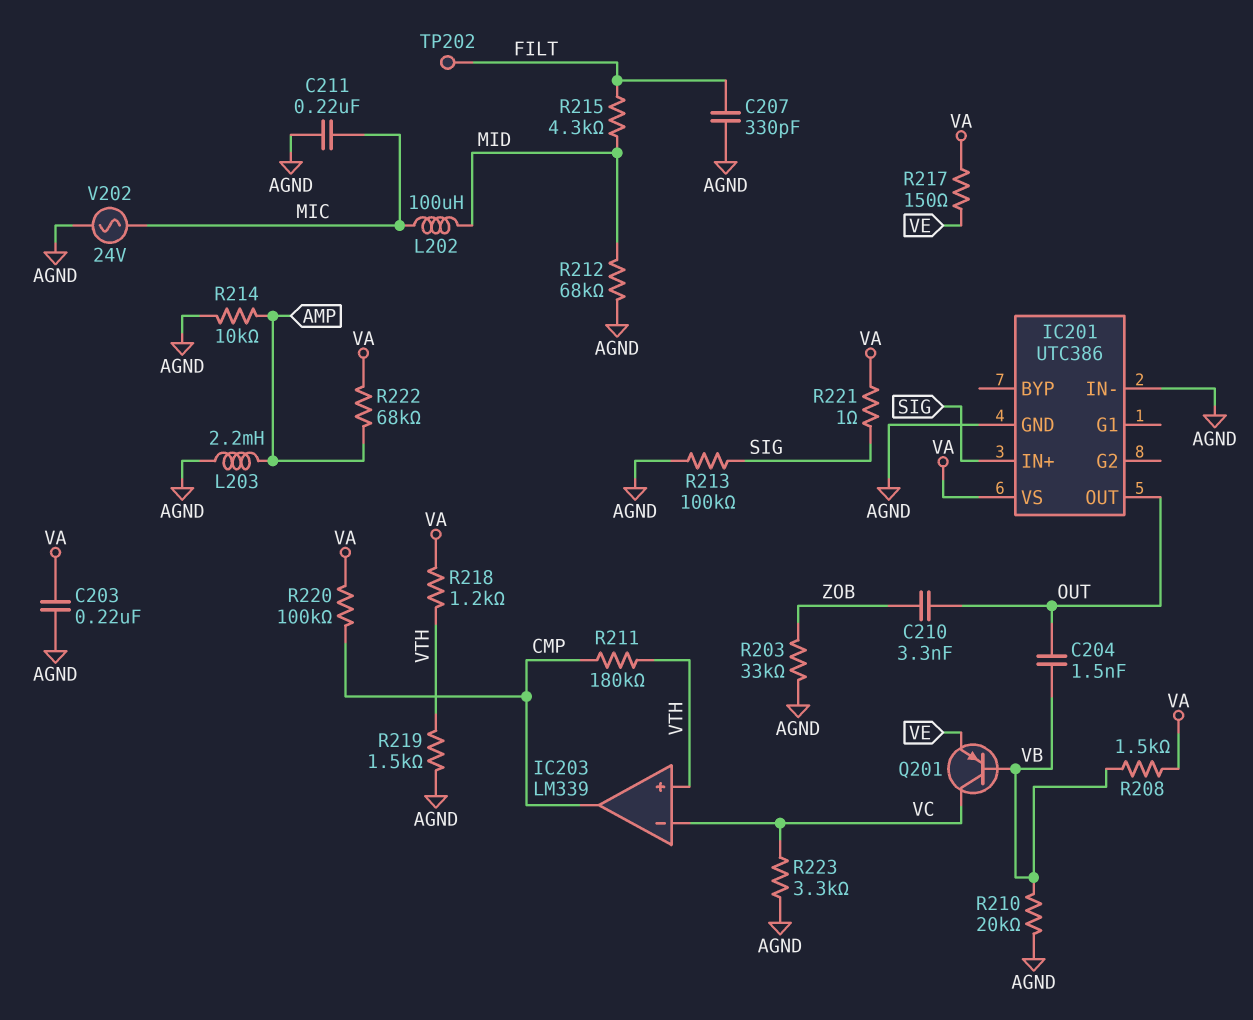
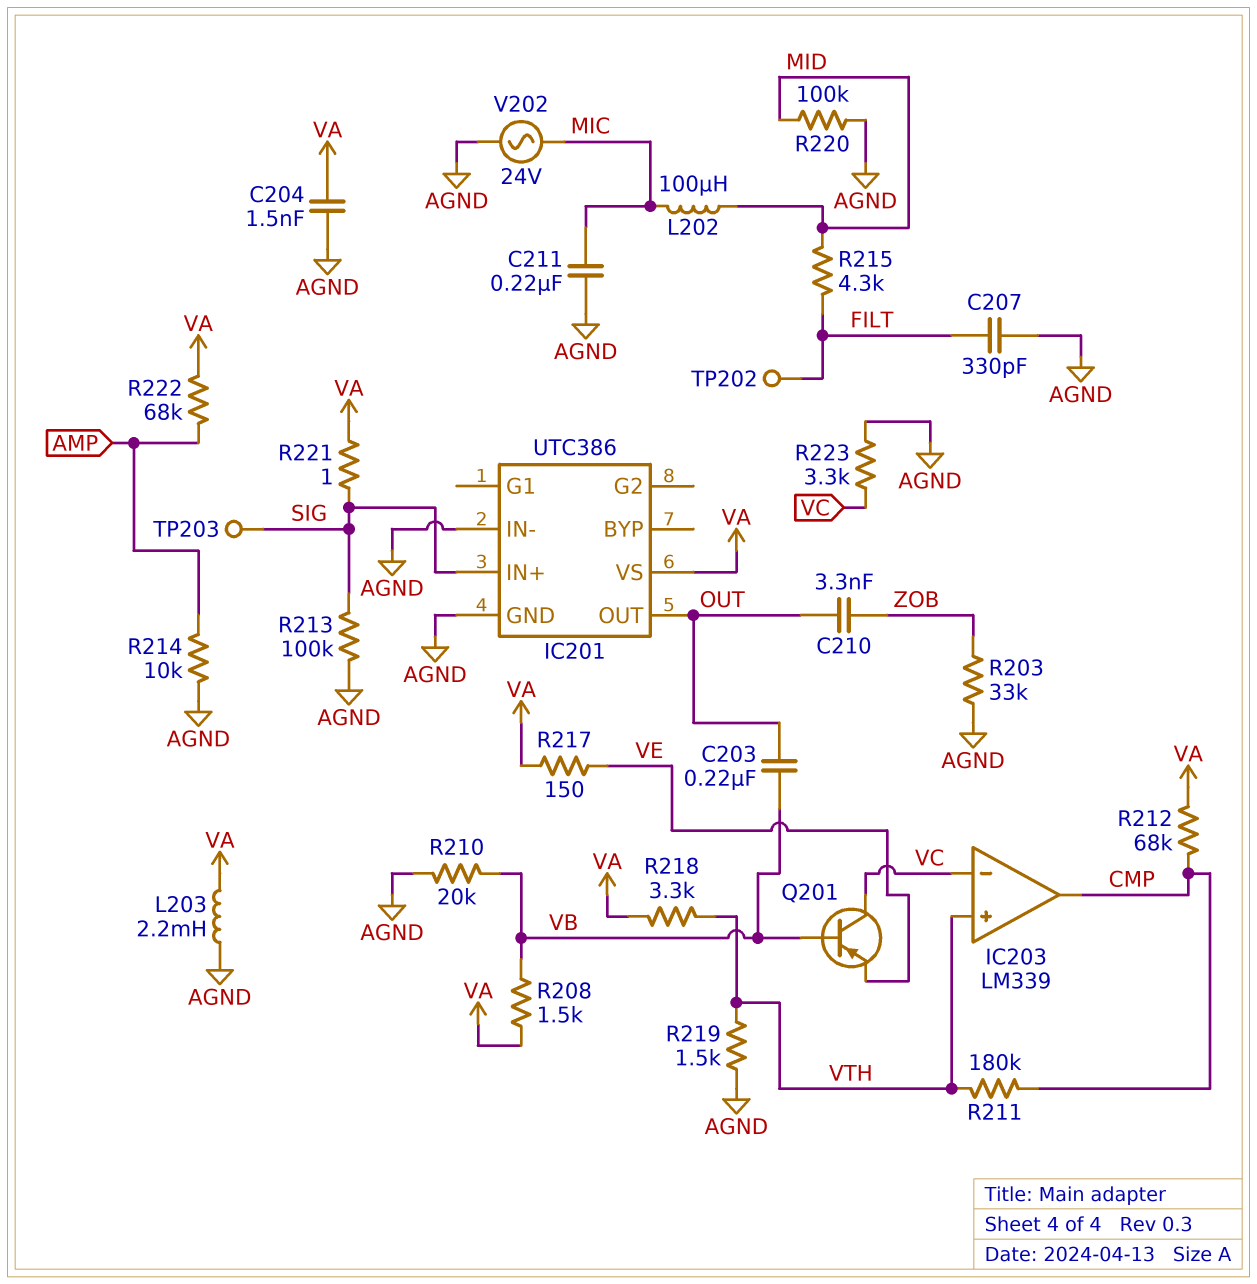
C203: 220nF (AGND, VA) -> 220nF (OUT, VB)
C204: 1.5nF (OUT, VB) -> 1.5nF (AGND, VA)
L203: 2.2mH (AGND, AMP) -> 2.2mH (AGND, VA)
R212: 68k (AGND, MID) -> 68k (CMP, VA)
R218: 1.2k (VA, VTH) -> 3.3k (VA, VTH)
R220: 100k (CMP, VA) -> 100k (AGND, MID)
TP203: none -> test point (SIG)

